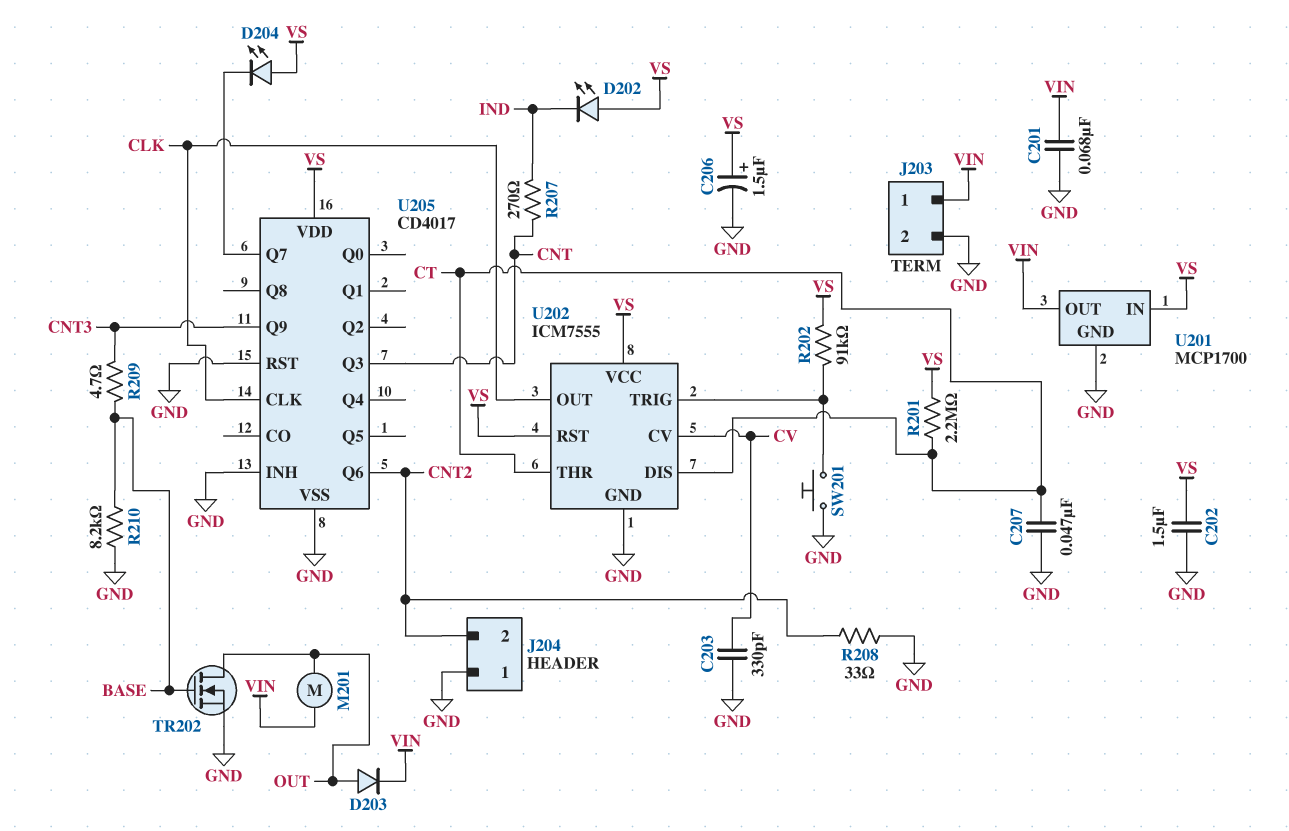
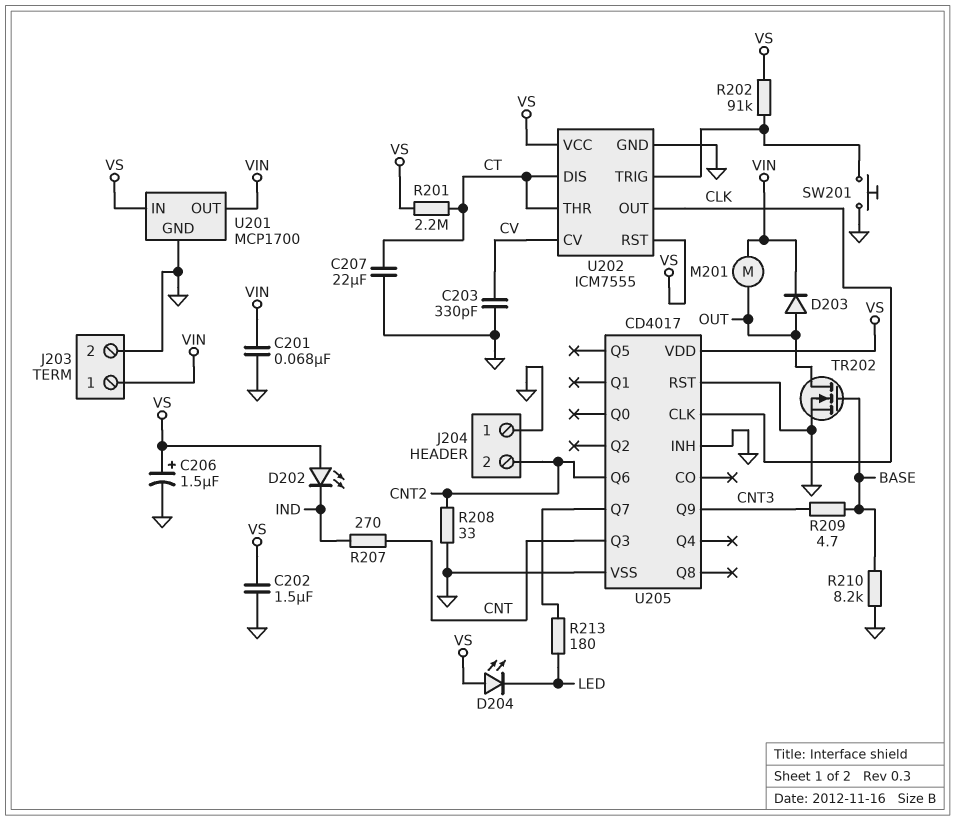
C207: 47nF (CT, GND) -> 22uF (CT, GND)
D204: LED (A VS, K U205/Q7) -> LED (A VS, K LED)
R213: none -> 180 (LED, U205/Q7)

